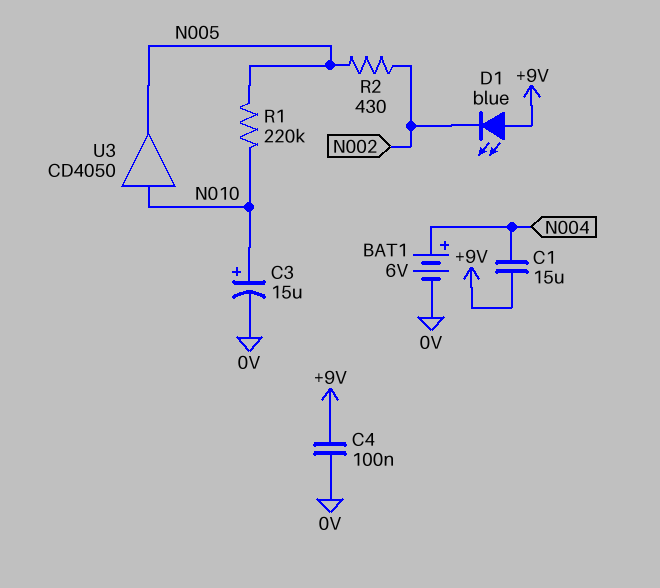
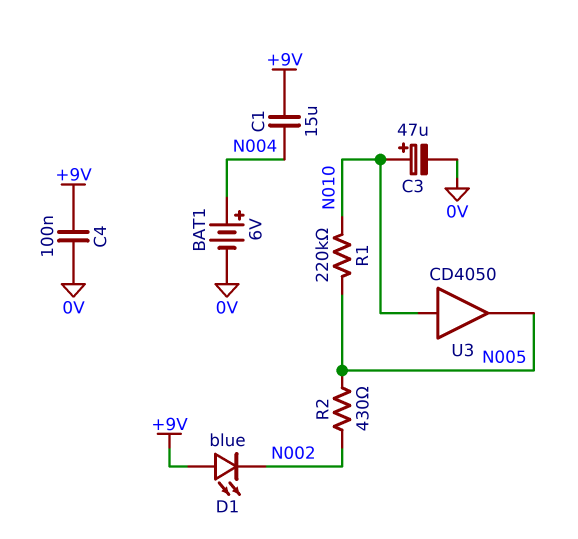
C3: 15uF (plus N010, minus 0V) -> 47uF (plus N010, minus 0V)

